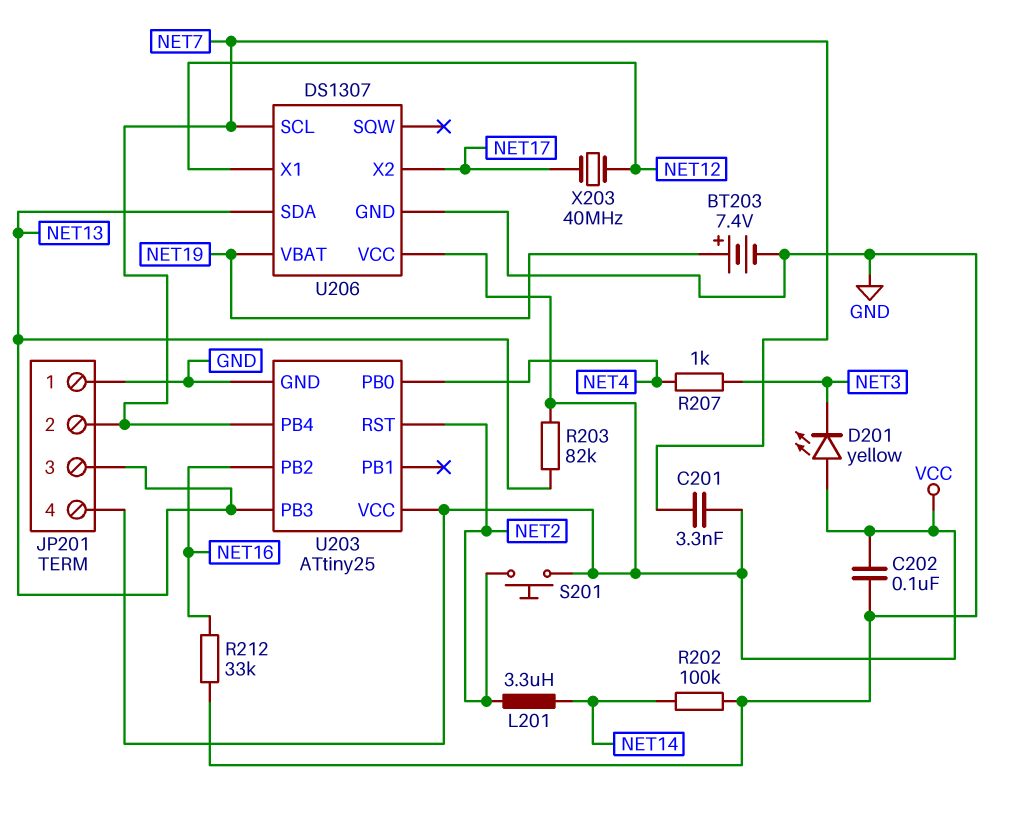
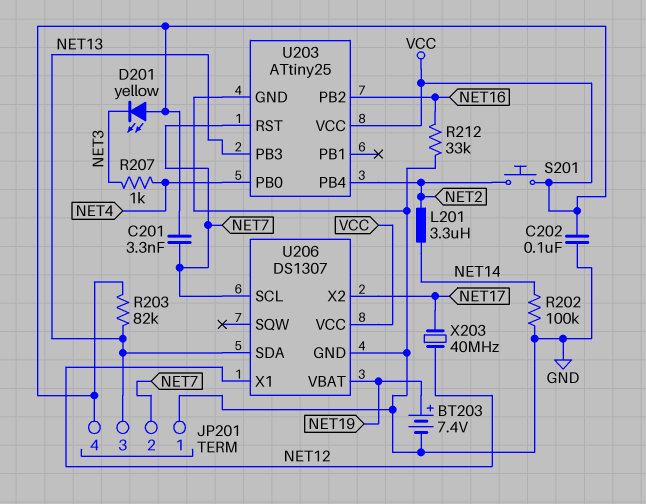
U203 pin PB4: NET7 -> NET2
U203 pin RST: NET2 -> NET7

